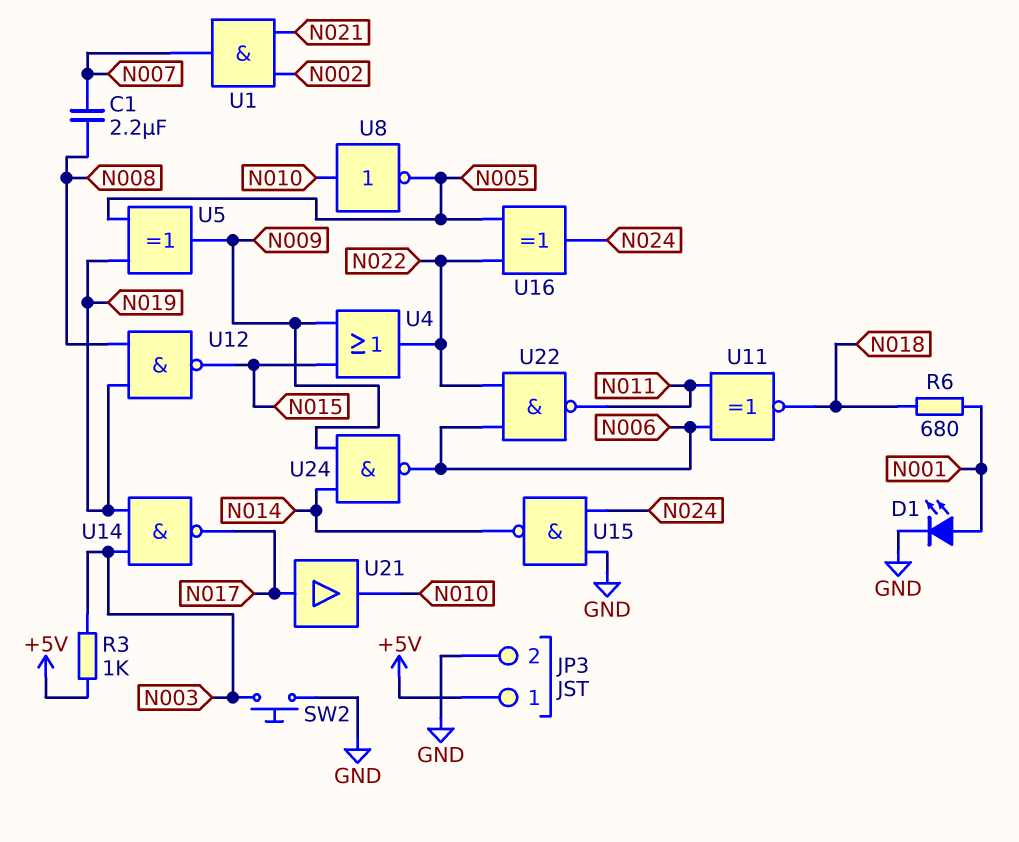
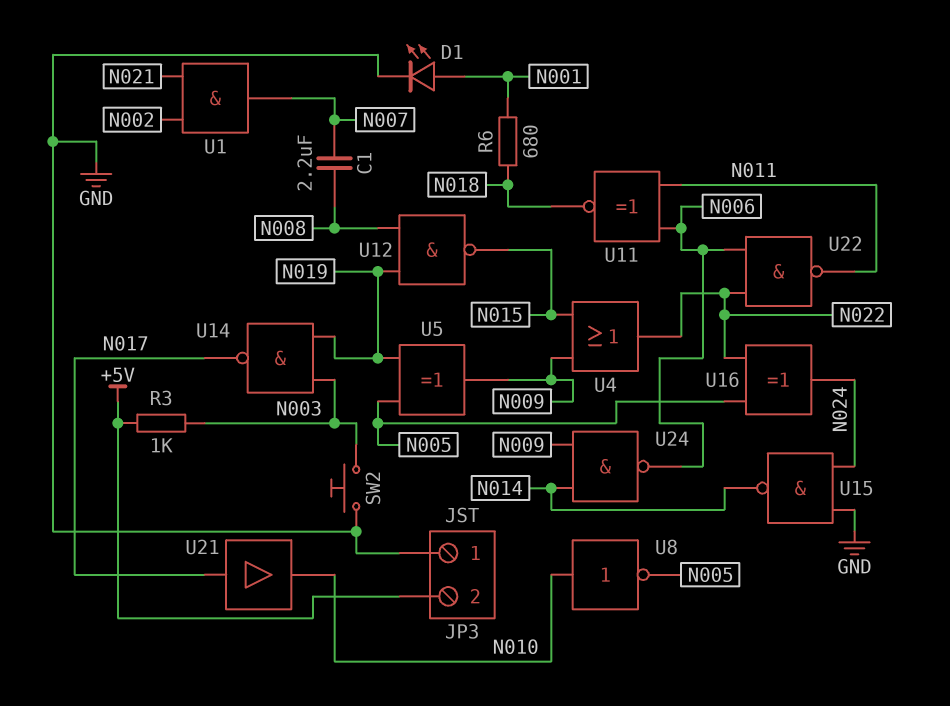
JP3 pin 1: +5V -> GND
JP3 pin 2: GND -> +5V

